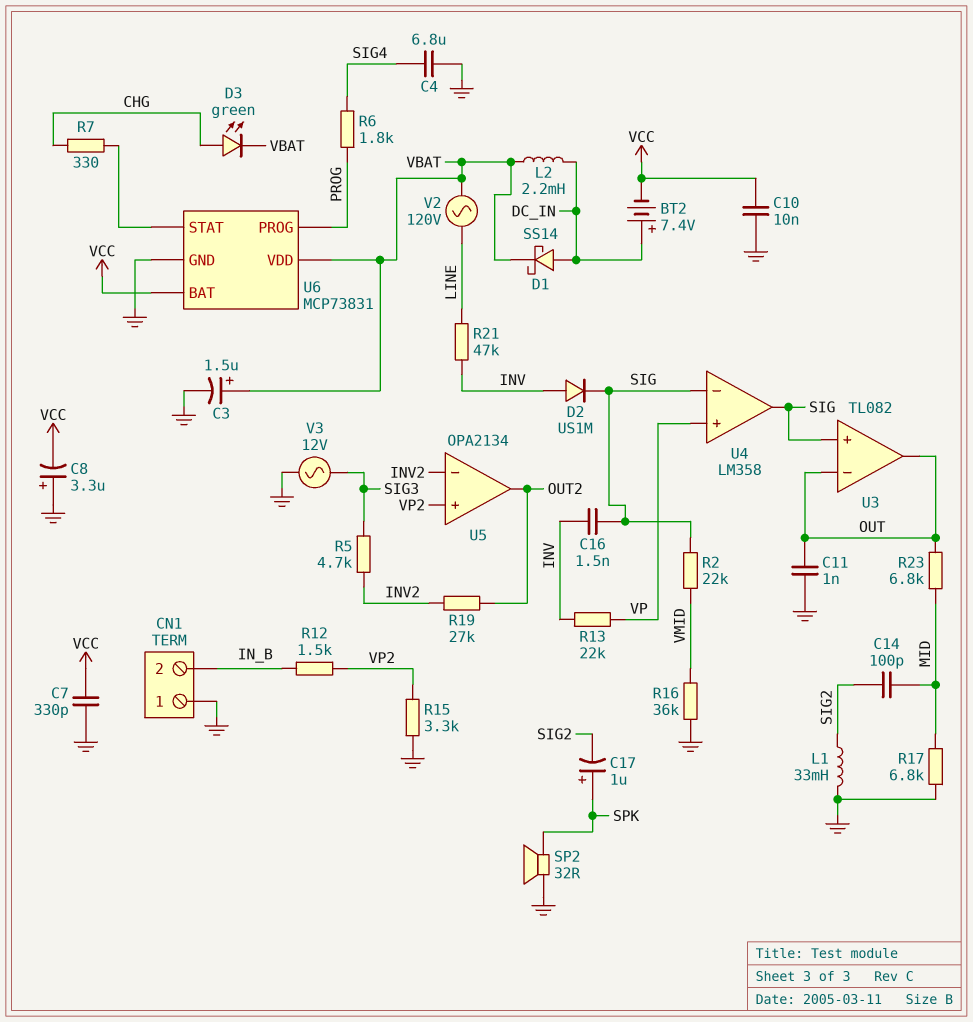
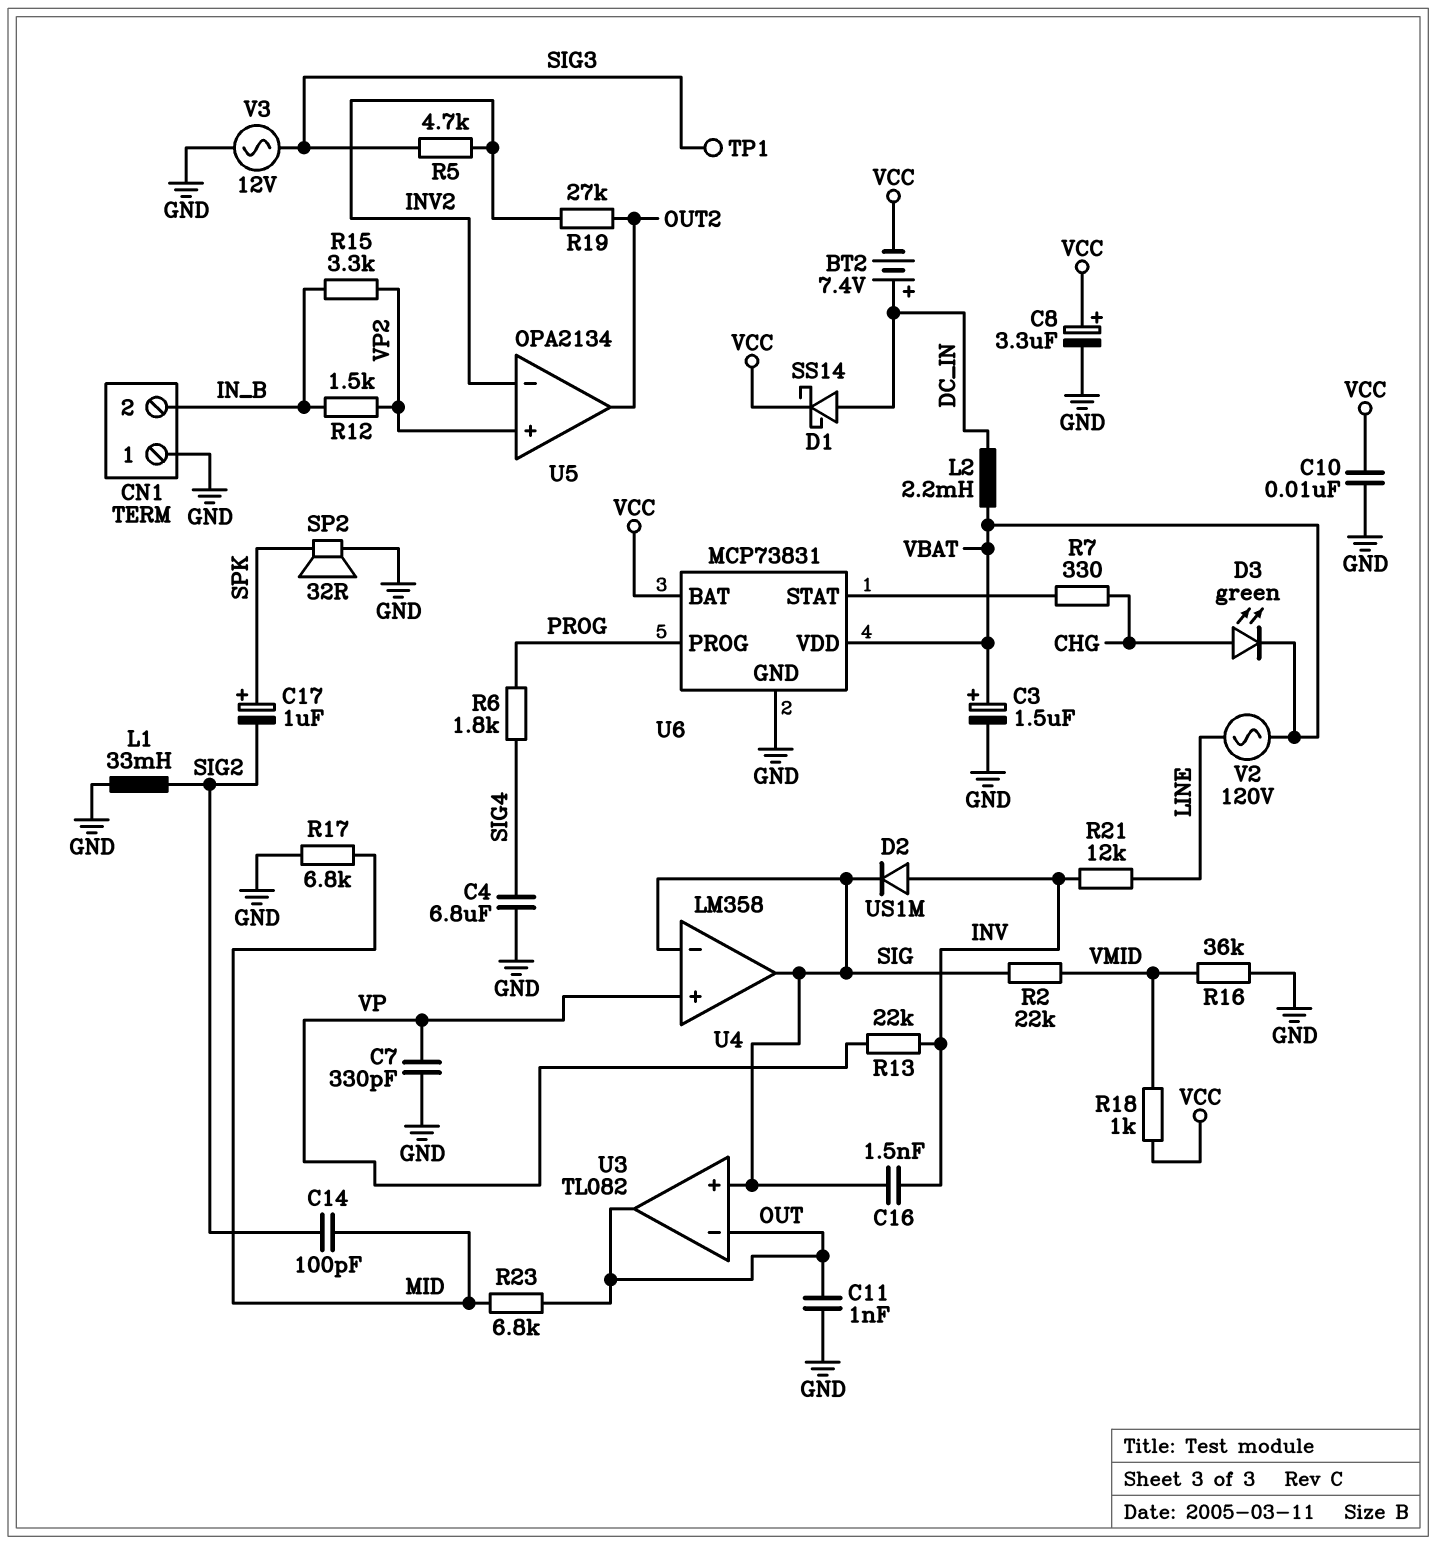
C7: 330pF (GND, VCC) -> 330pF (GND, VP)
C8: 3.3uF (plus GND, minus VCC) -> 3.3uF (plus VCC, minus GND)
D1: schottky SS14 (A DC_IN, K VBAT) -> schottky SS14 (A DC_IN, K VCC)
R15: 3.3k (GND, VP2) -> 3.3k (IN_B, VP2)
R18: none -> 1k (VCC, VMID)
R21: 47k (INV, LINE) -> 12k (INV, LINE)
TP1: none -> test point (SIG3)

